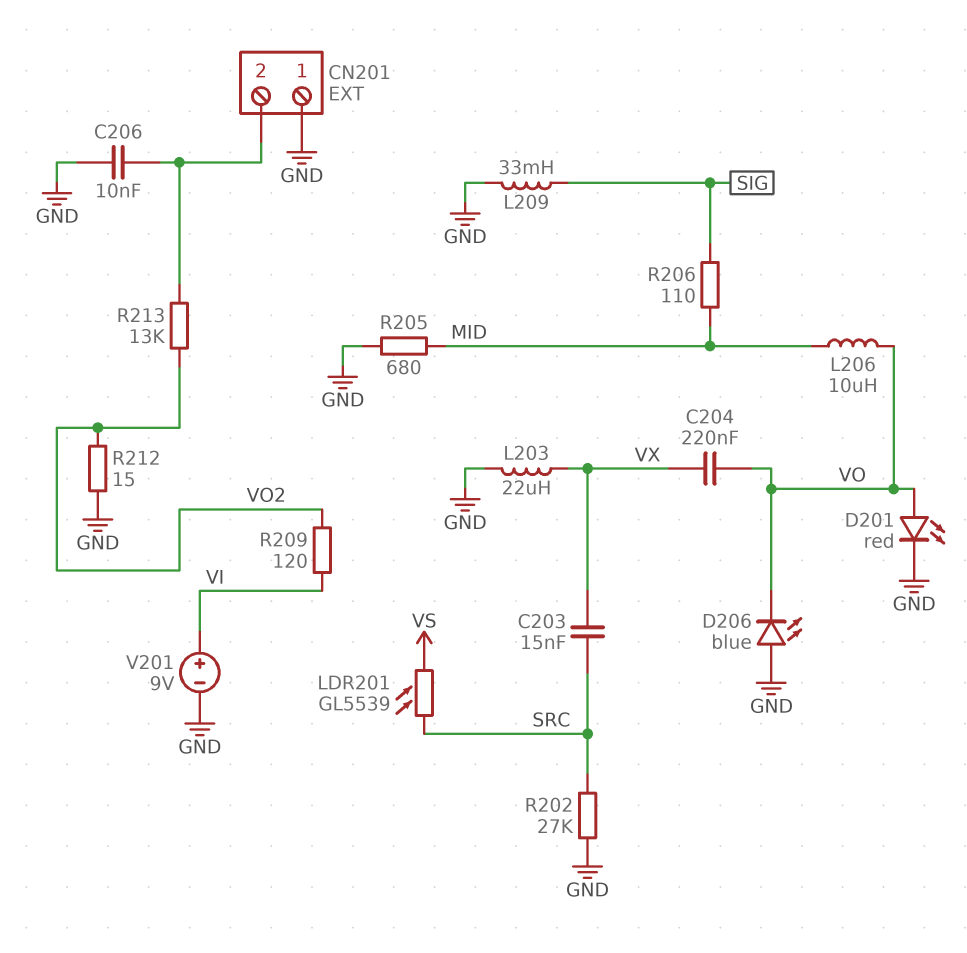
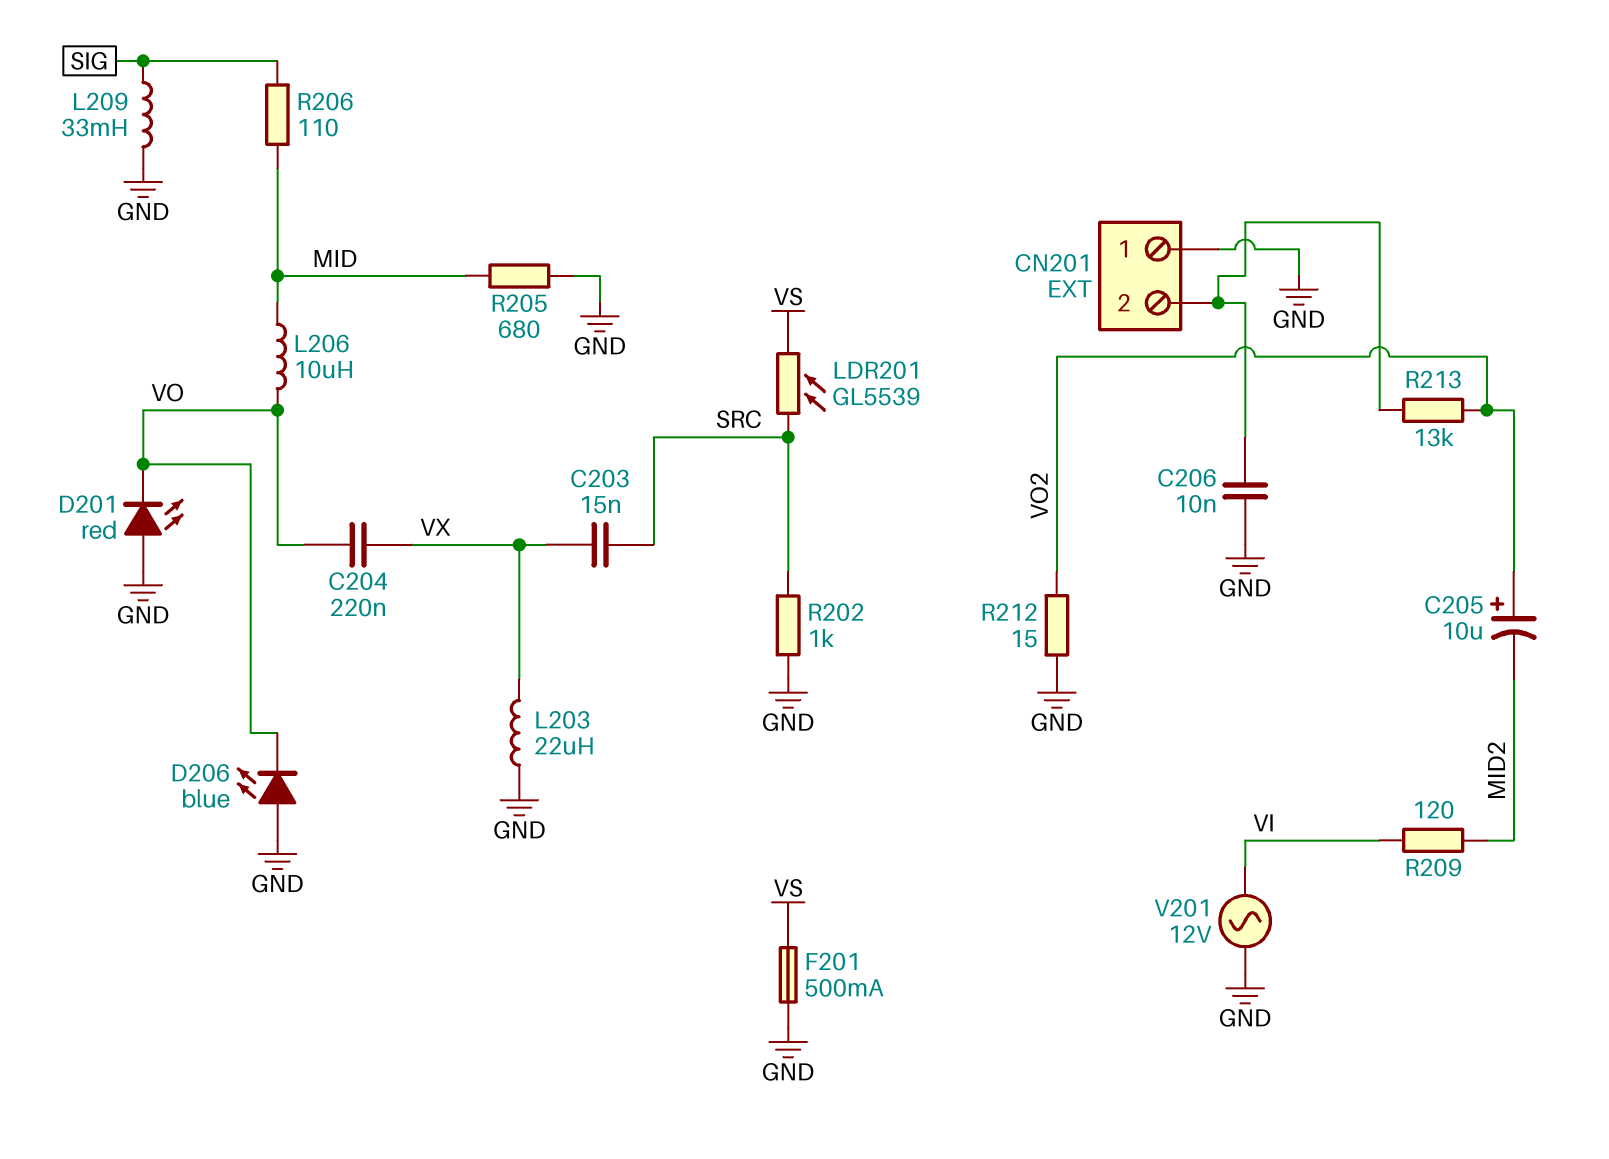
C205: none -> 10uF (plus VO2, minus MID2)
D201: LED red (A VO, K GND) -> LED red (A GND, K VO)
F201: none -> 500mA (GND, VS)
R202: 27k (GND, SRC) -> 1k (GND, SRC)
R209: 120 (VI, VO2) -> 120 (MID2, VI)
V201: 9V (plus VI, minus GND) -> AC 12V (GND, VI)

